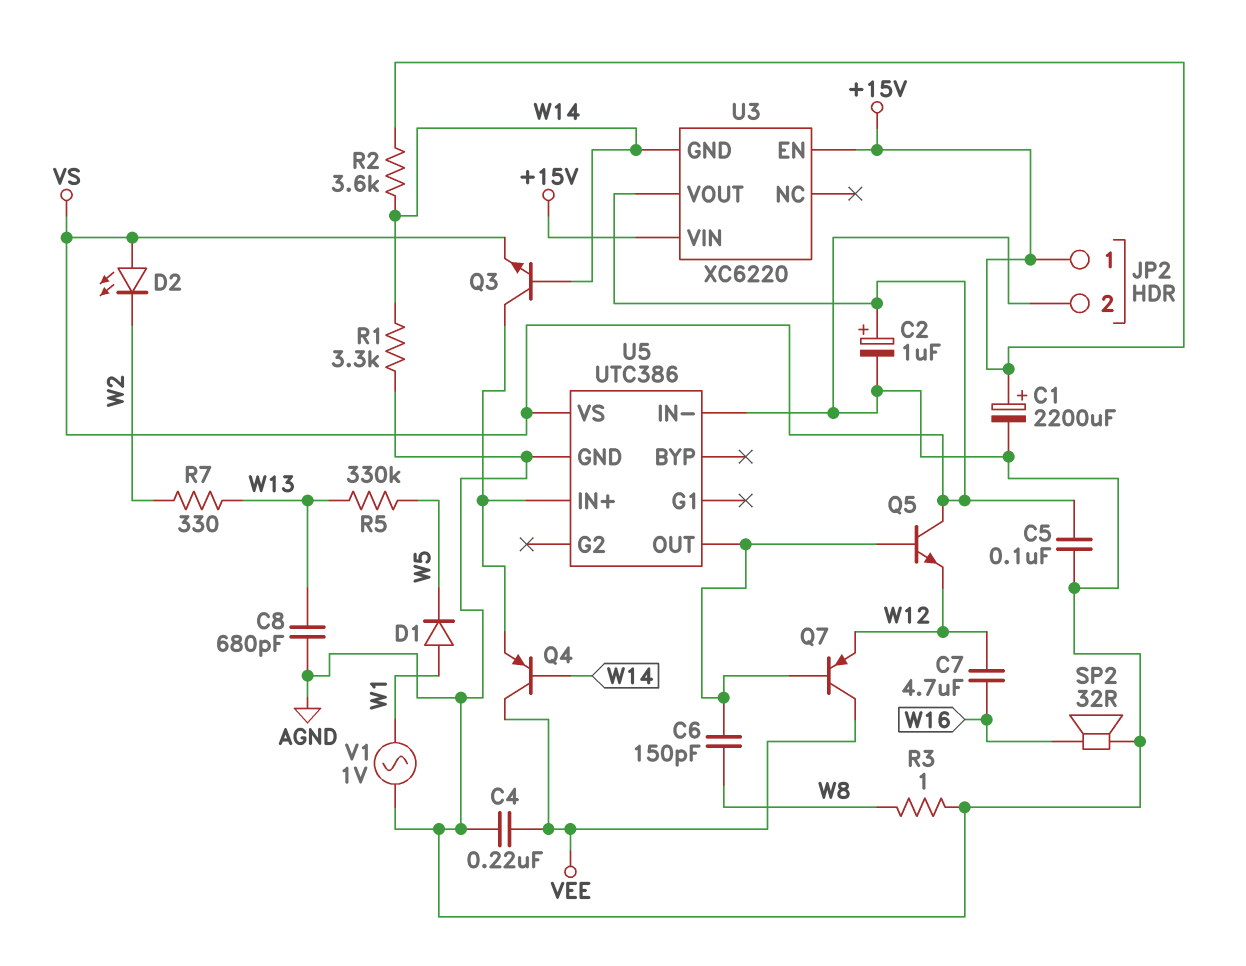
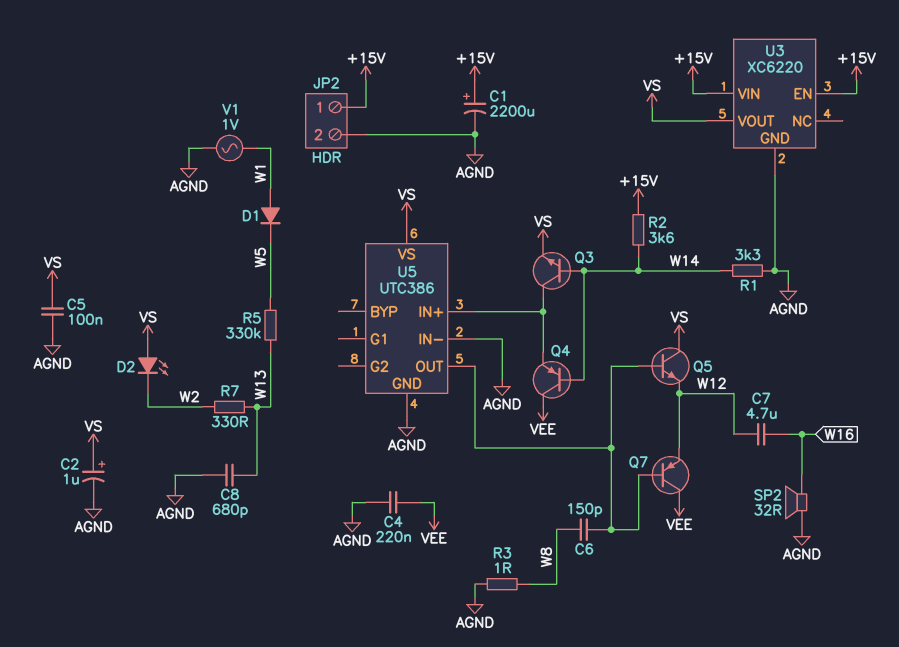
U3 pin GND: W14 -> AGND

